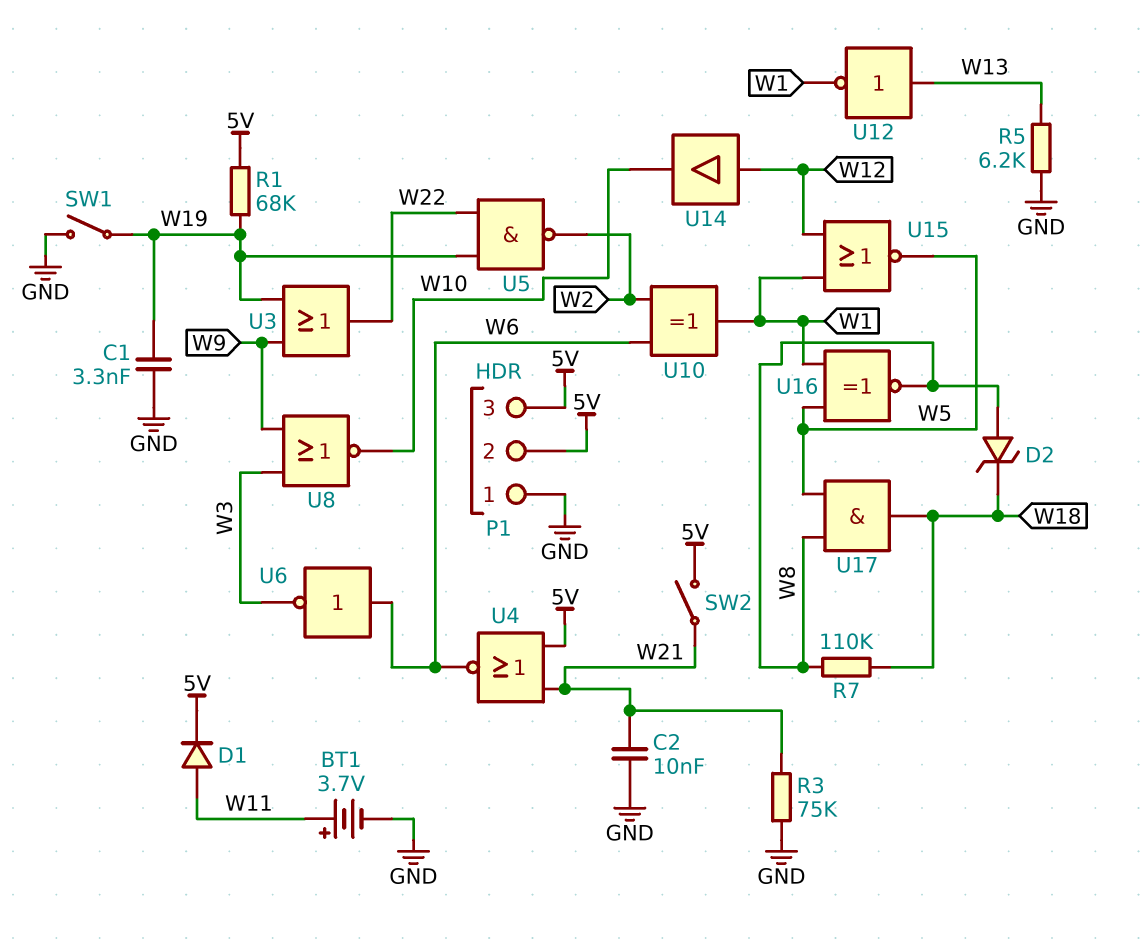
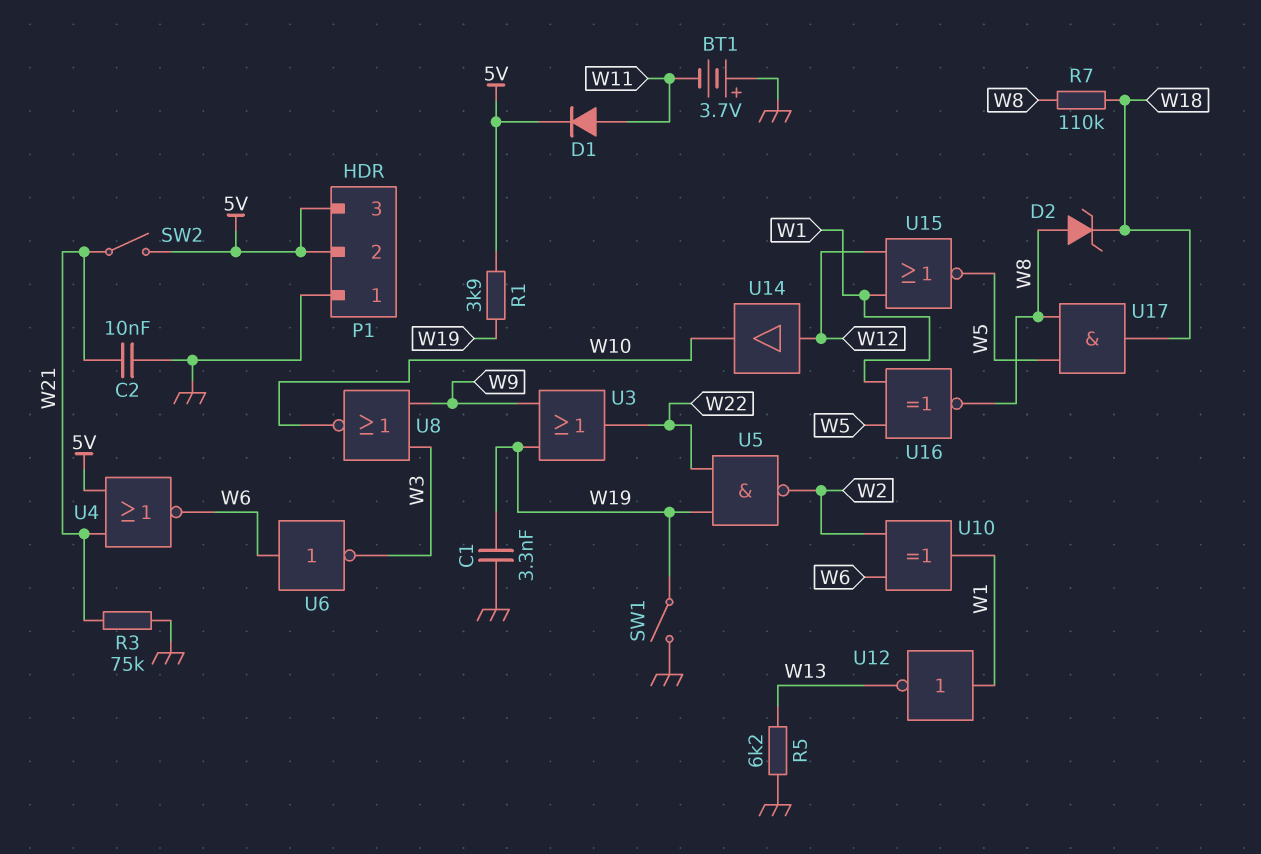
BT1: 3.7V (plus W11, minus GND) -> 3.7V (plus GND, minus W11)
R1: 68k (5V, W19) -> 3.9k (5V, W19)
U12: NOT (in W13, out W1) -> NOT (in W1, out W13)

